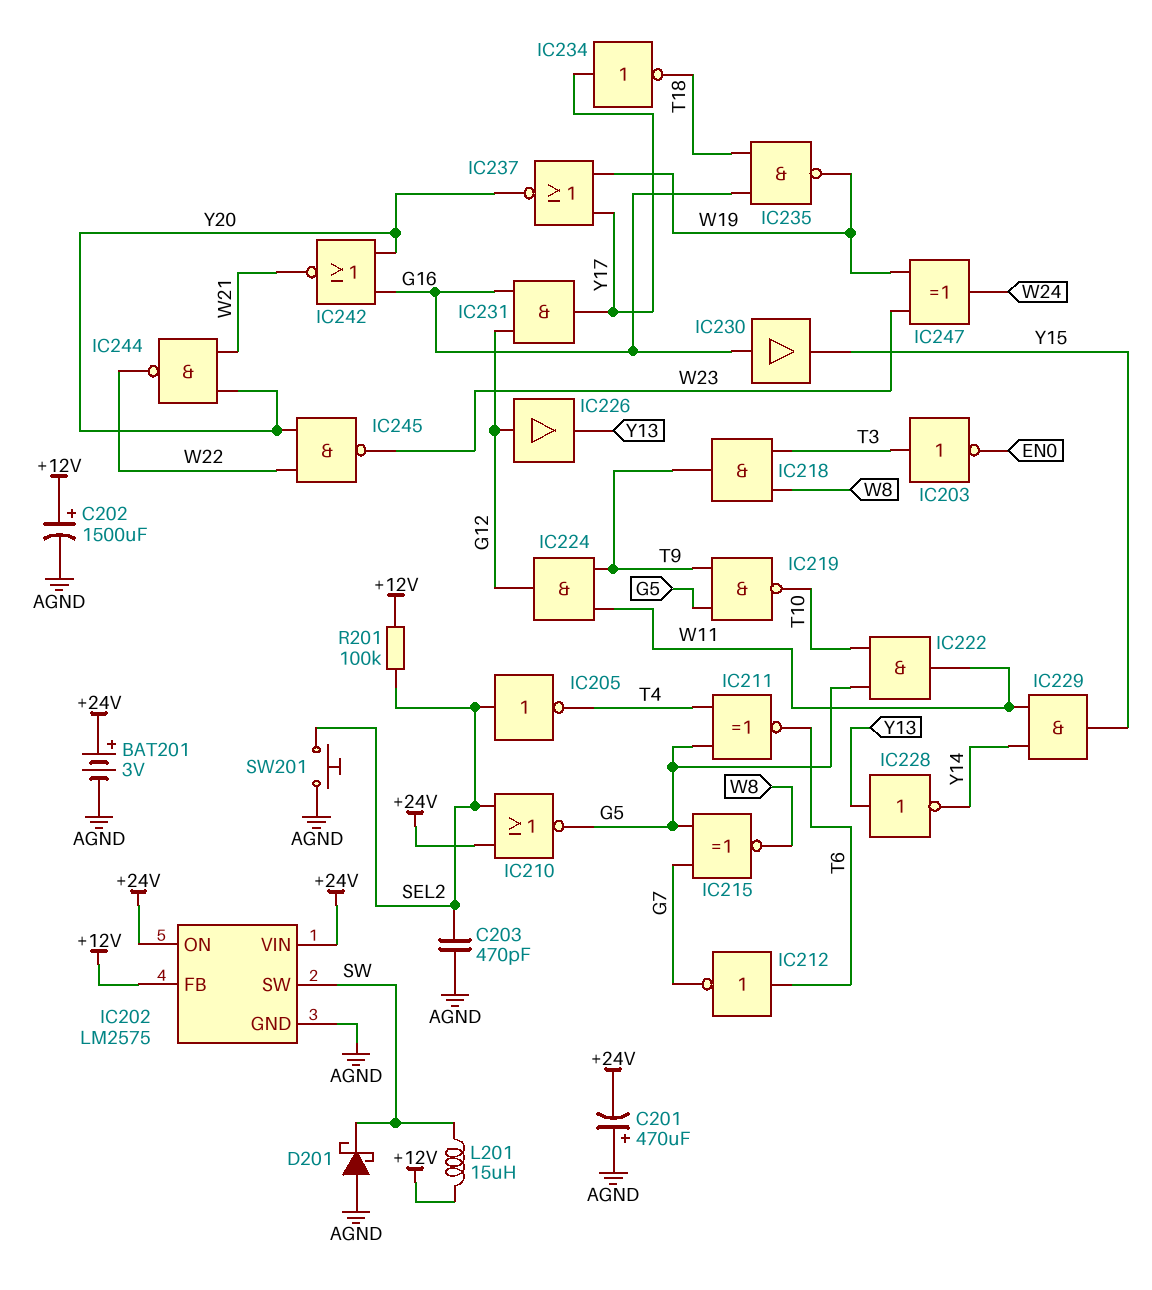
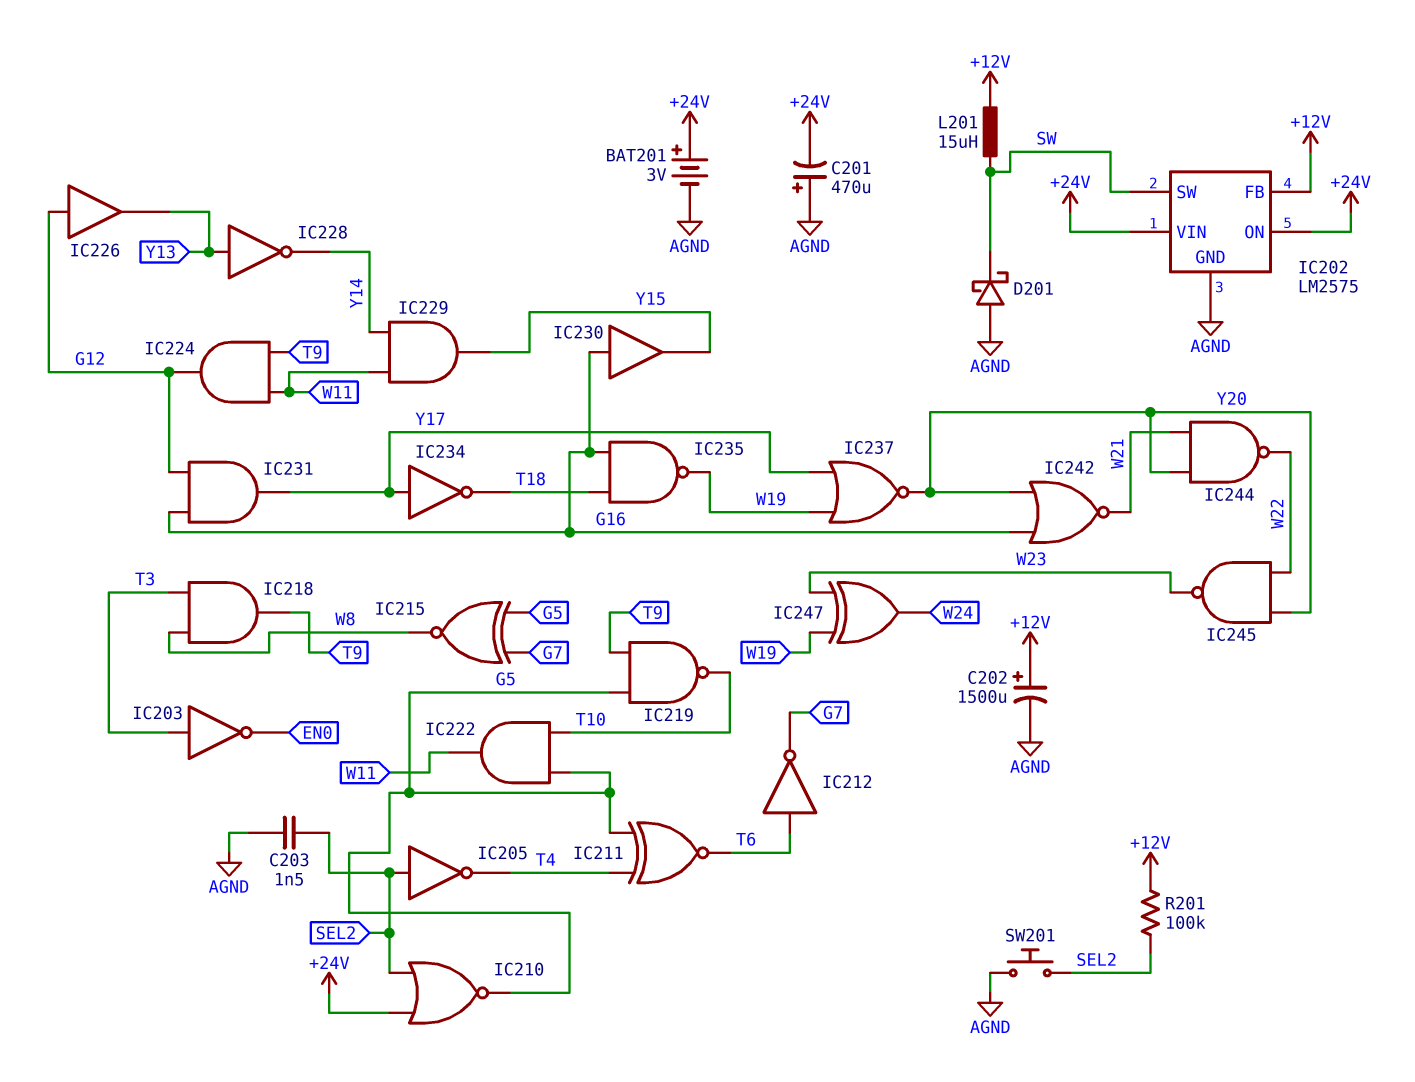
C203: 470pF (AGND, SEL2) -> 1.5nF (AGND, SEL2)

